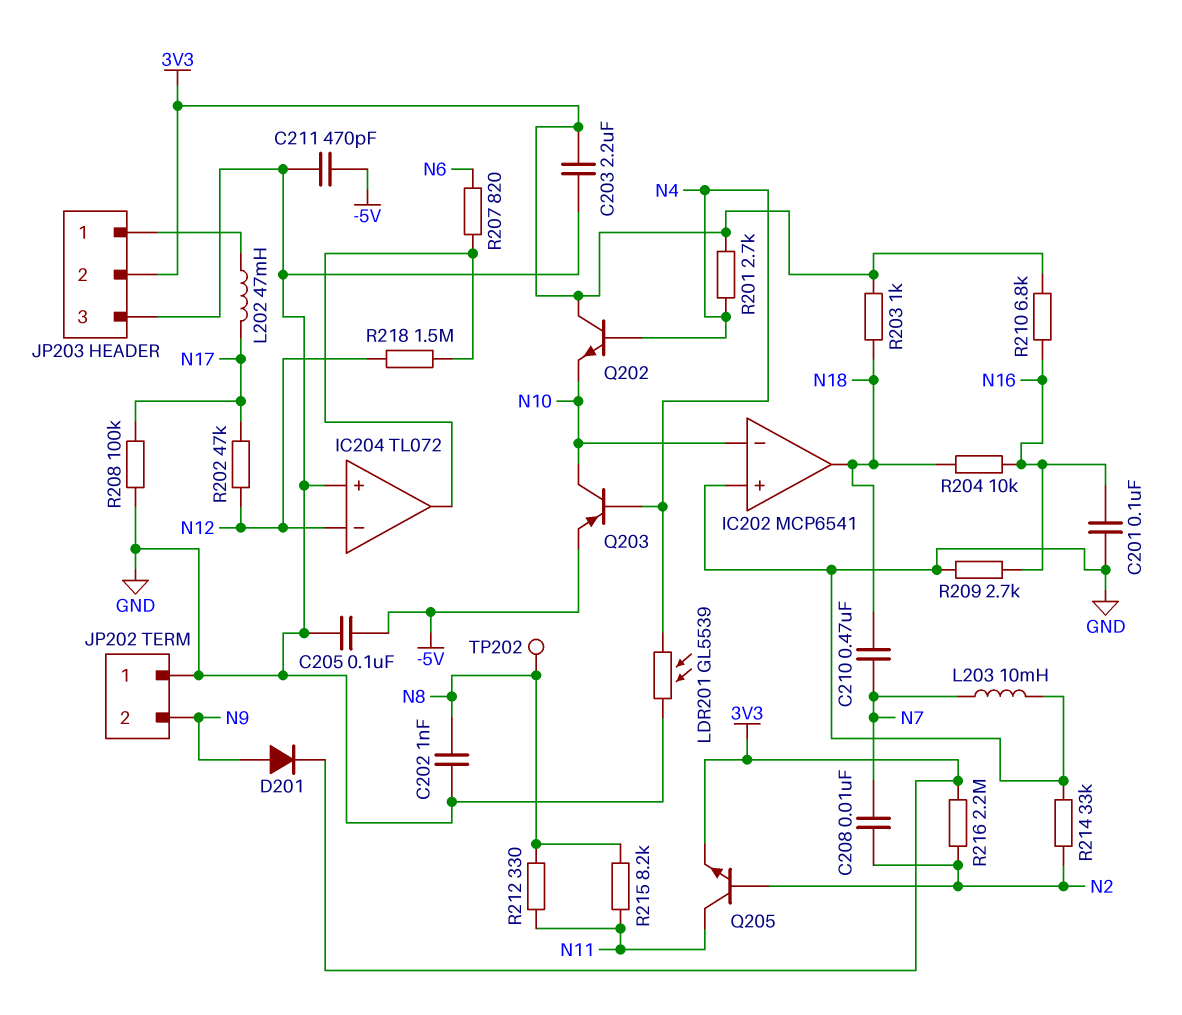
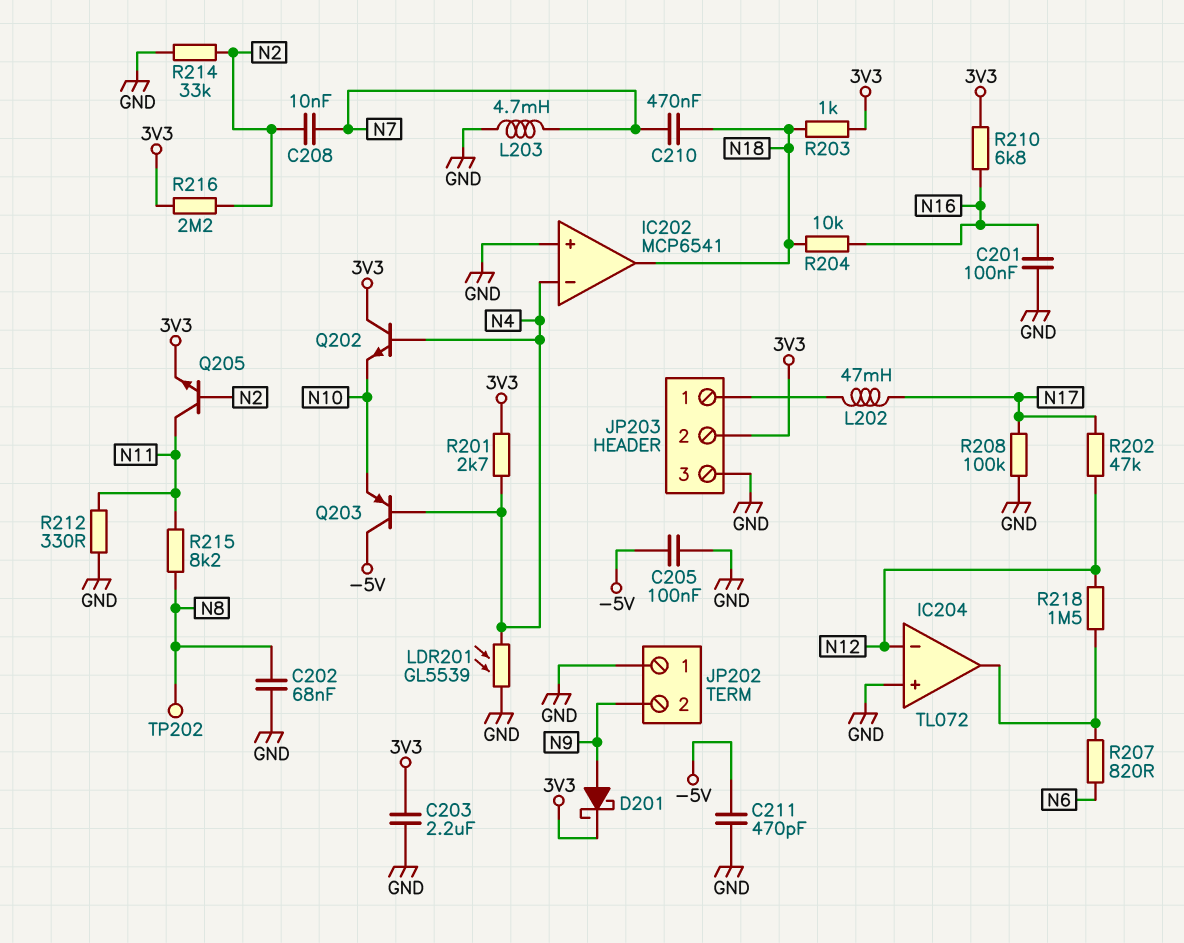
C202: 1nF (GND, N8) -> 68nF (GND, N8)
D201: diode (A N9, K 3V3) -> schottky (A N9, K 3V3)
IC202 pin in-: N10 -> N4
L203: 10mH (GND, N7) -> 4.7mH (GND, N7)
Q203: PNP (B N4, C N10, E -5V) -> PNP (B N4, C -5V, E N10)
R209: 2.7k (GND, N16) -> none
R212: 330 (N8, N11) -> 330 (GND, N11)

